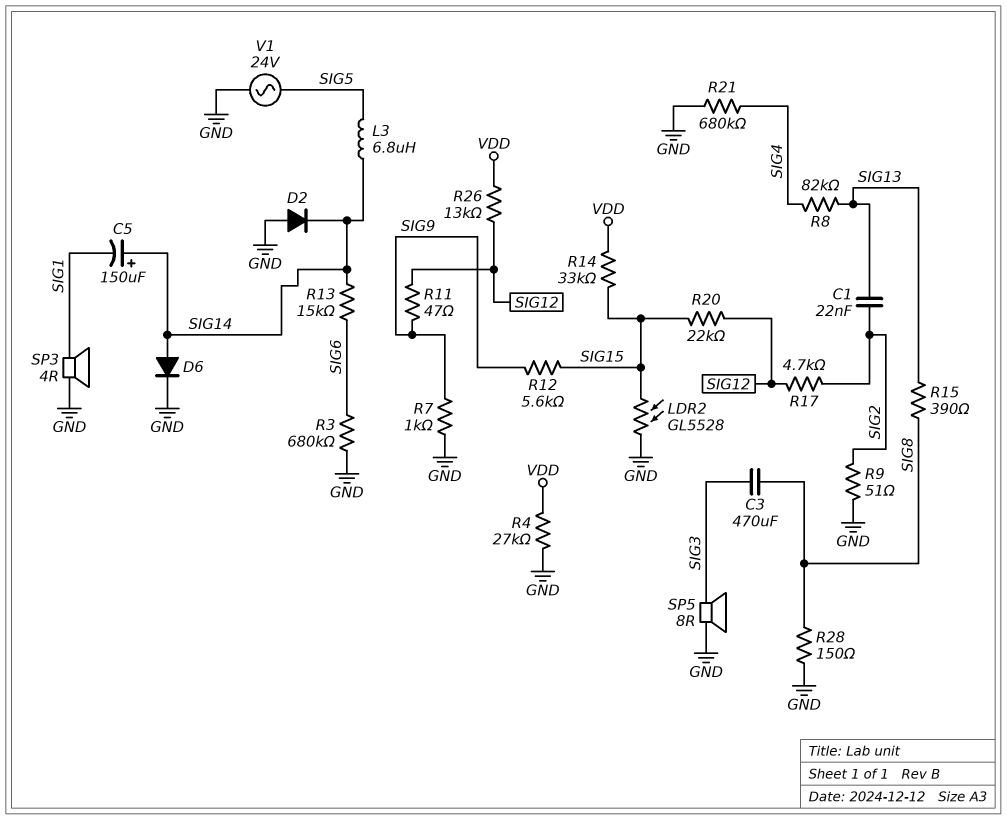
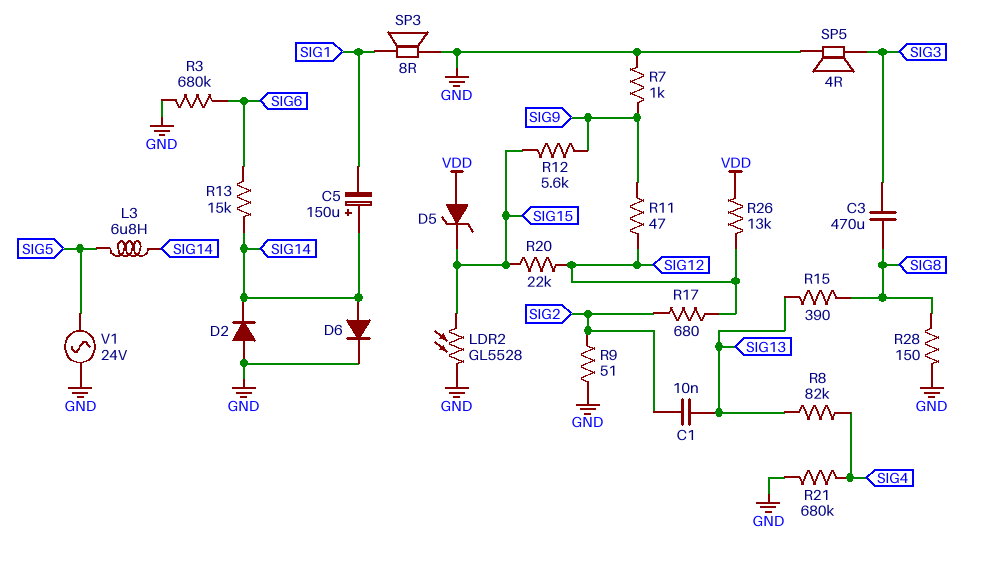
C1: 22nF (SIG2, SIG13) -> 10nF (SIG2, SIG13)
D5: none -> zener (A VDD, K SIG15)
R4: 27k (GND, VDD) -> none
R14: 33k (SIG15, VDD) -> none
R17: 4.7k (SIG2, SIG12) -> 680 (SIG2, SIG12)
SP3: speaker 4R (GND, SIG1) -> speaker 8R (GND, SIG1)
SP5: speaker 8R (GND, SIG3) -> speaker 4R (GND, SIG3)

